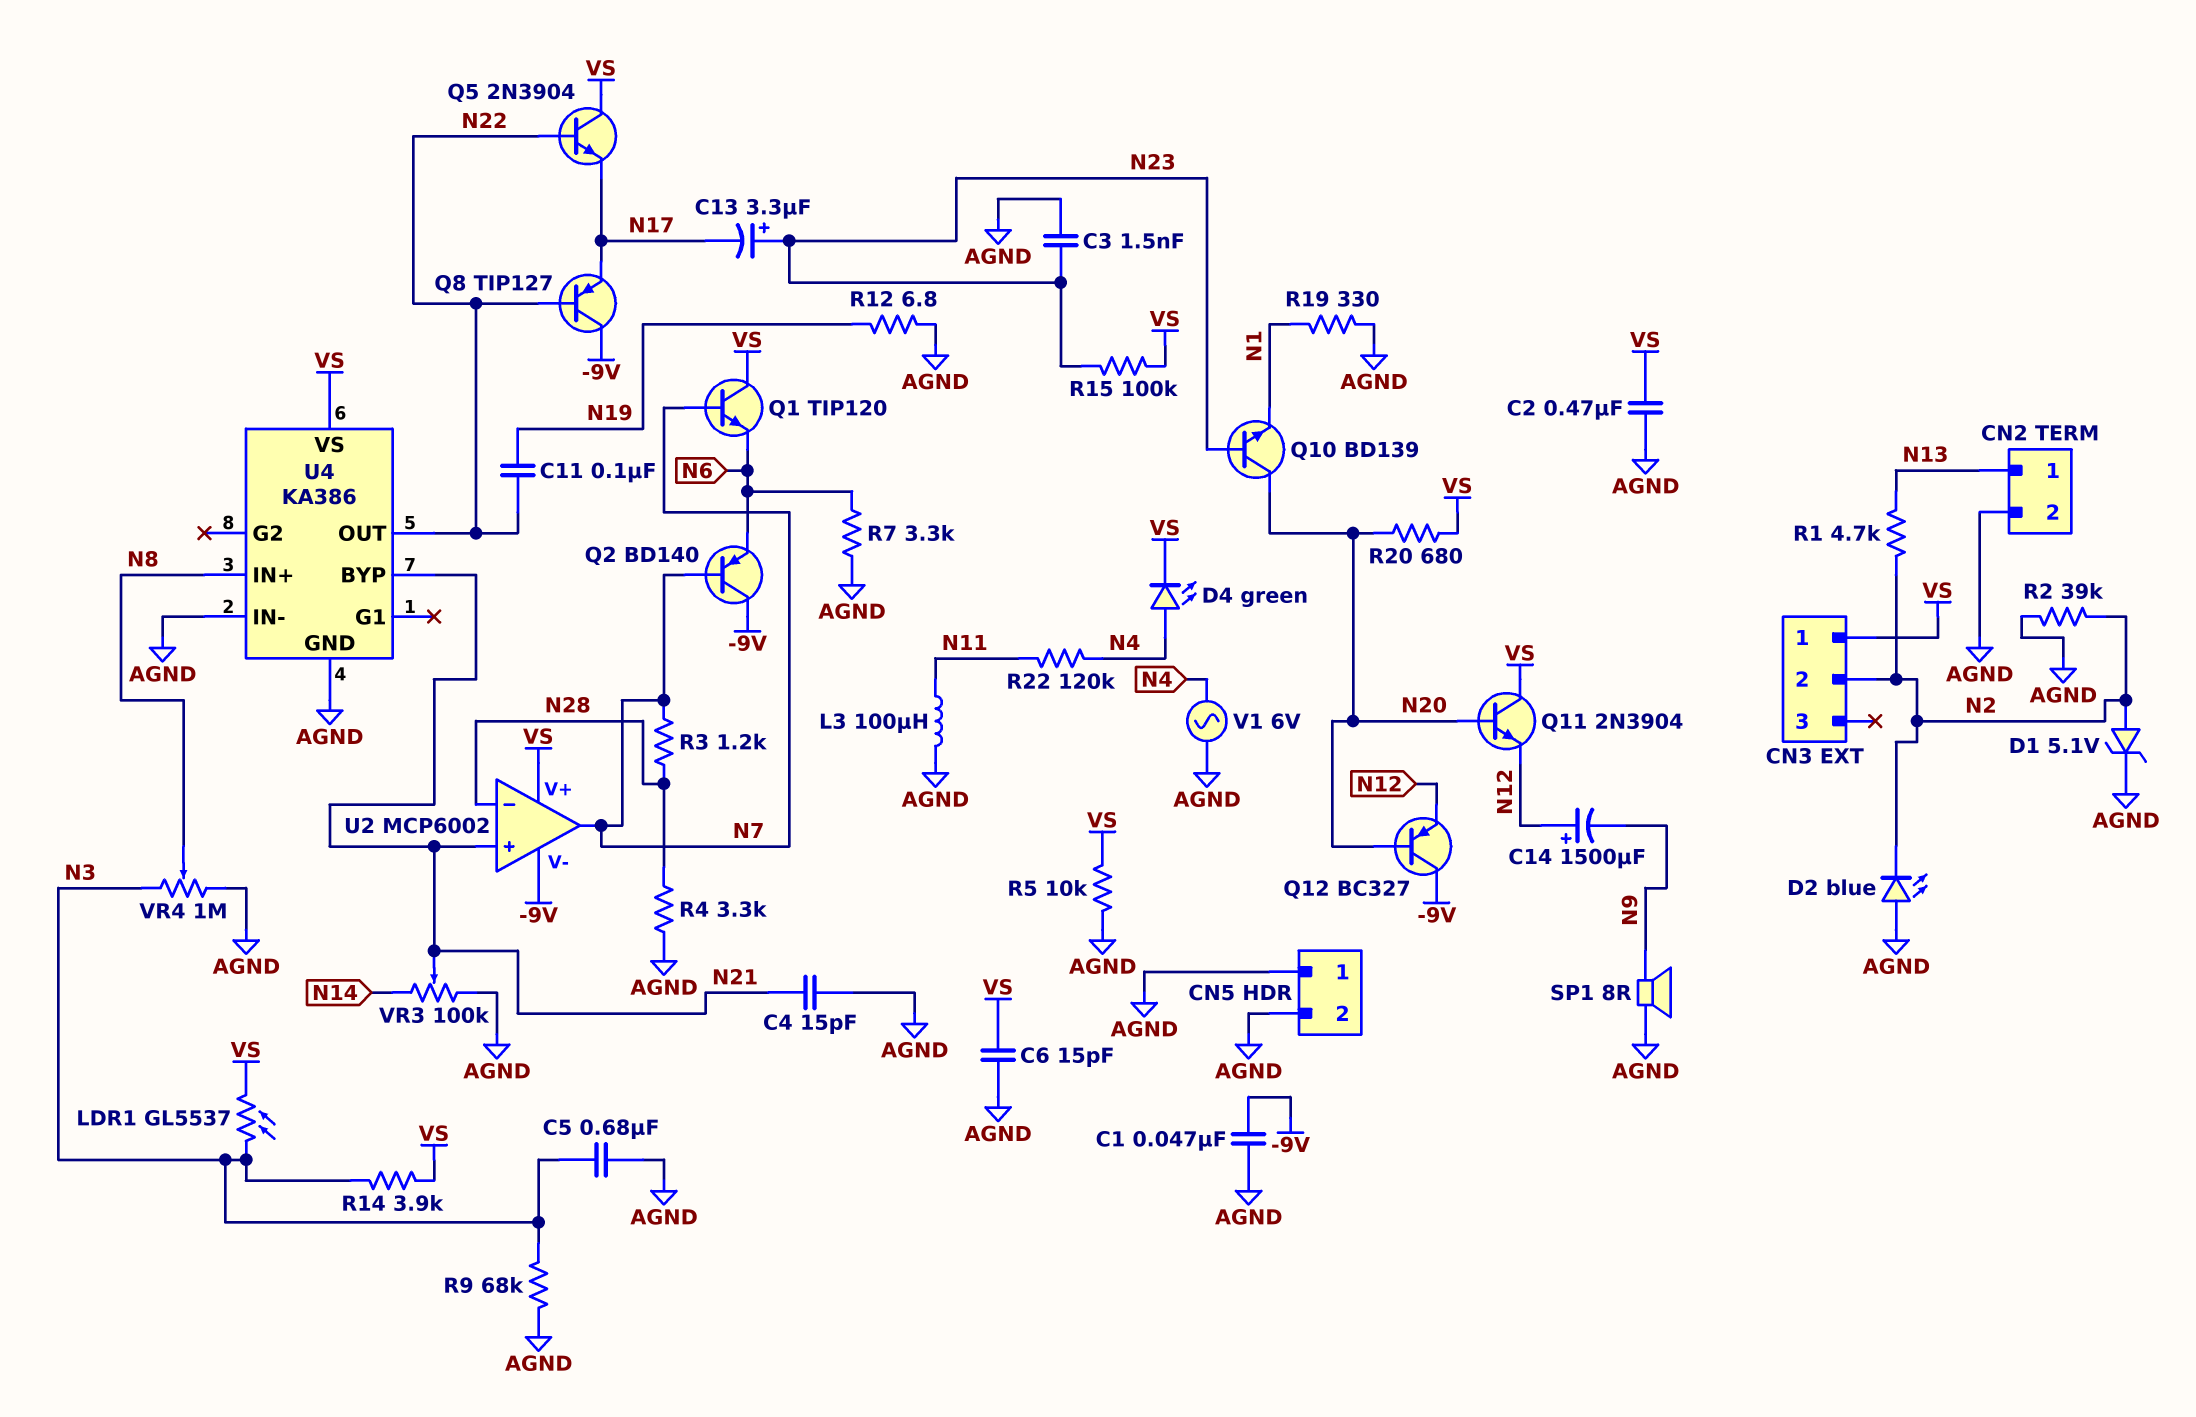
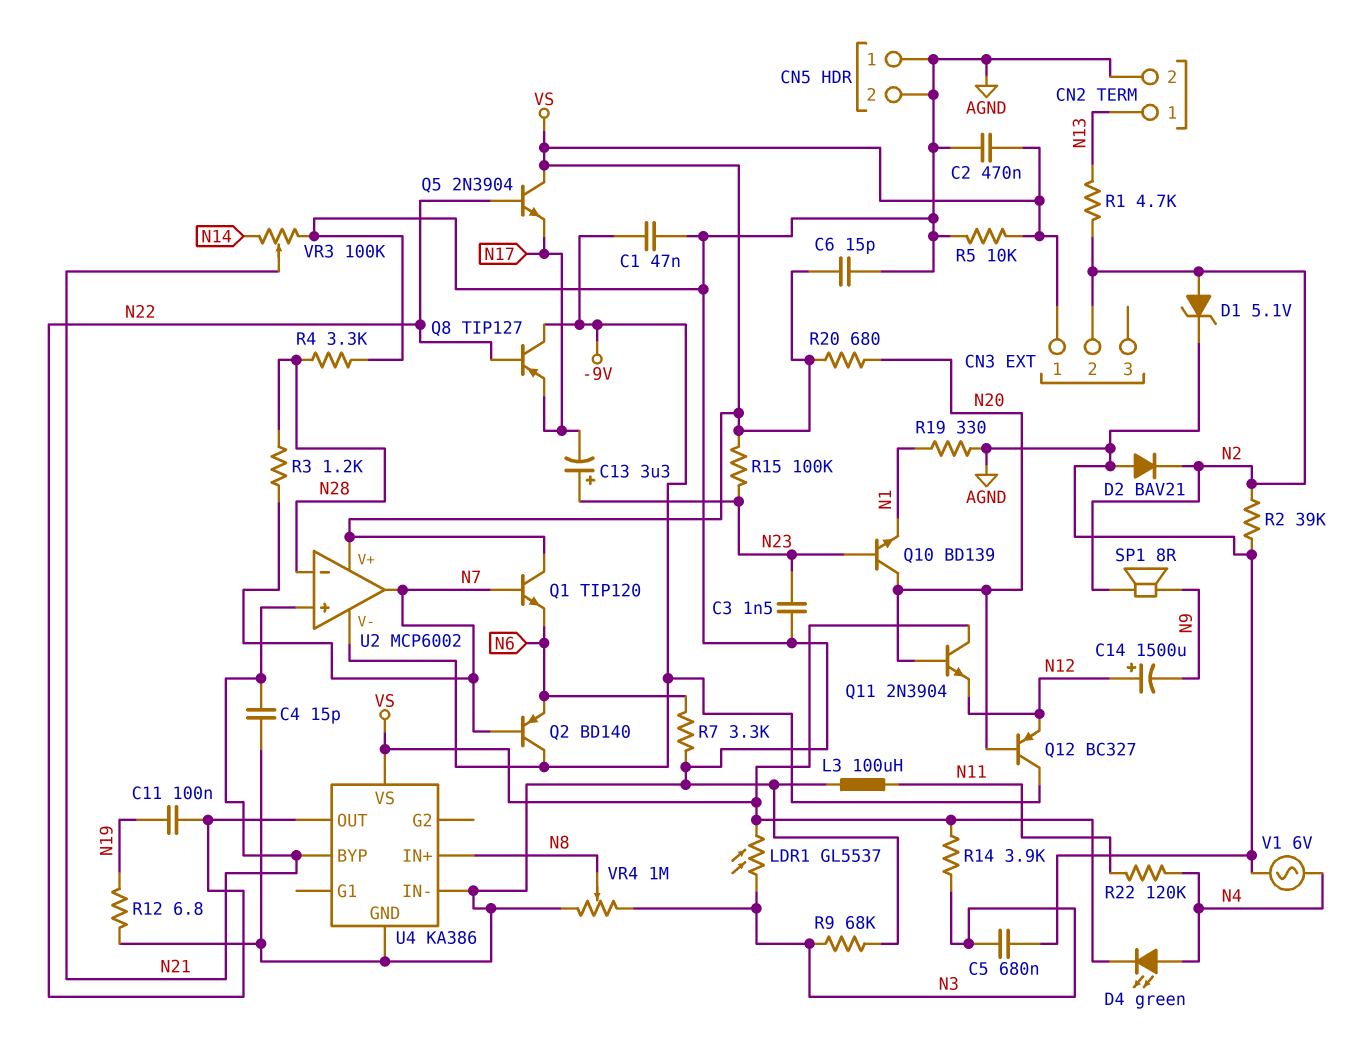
D2: LED blue (A AGND, K N2) -> diode BAV21 (A AGND, K N2)
SP1: speaker 8R (AGND, N9) -> speaker 8R (N2, N9)

